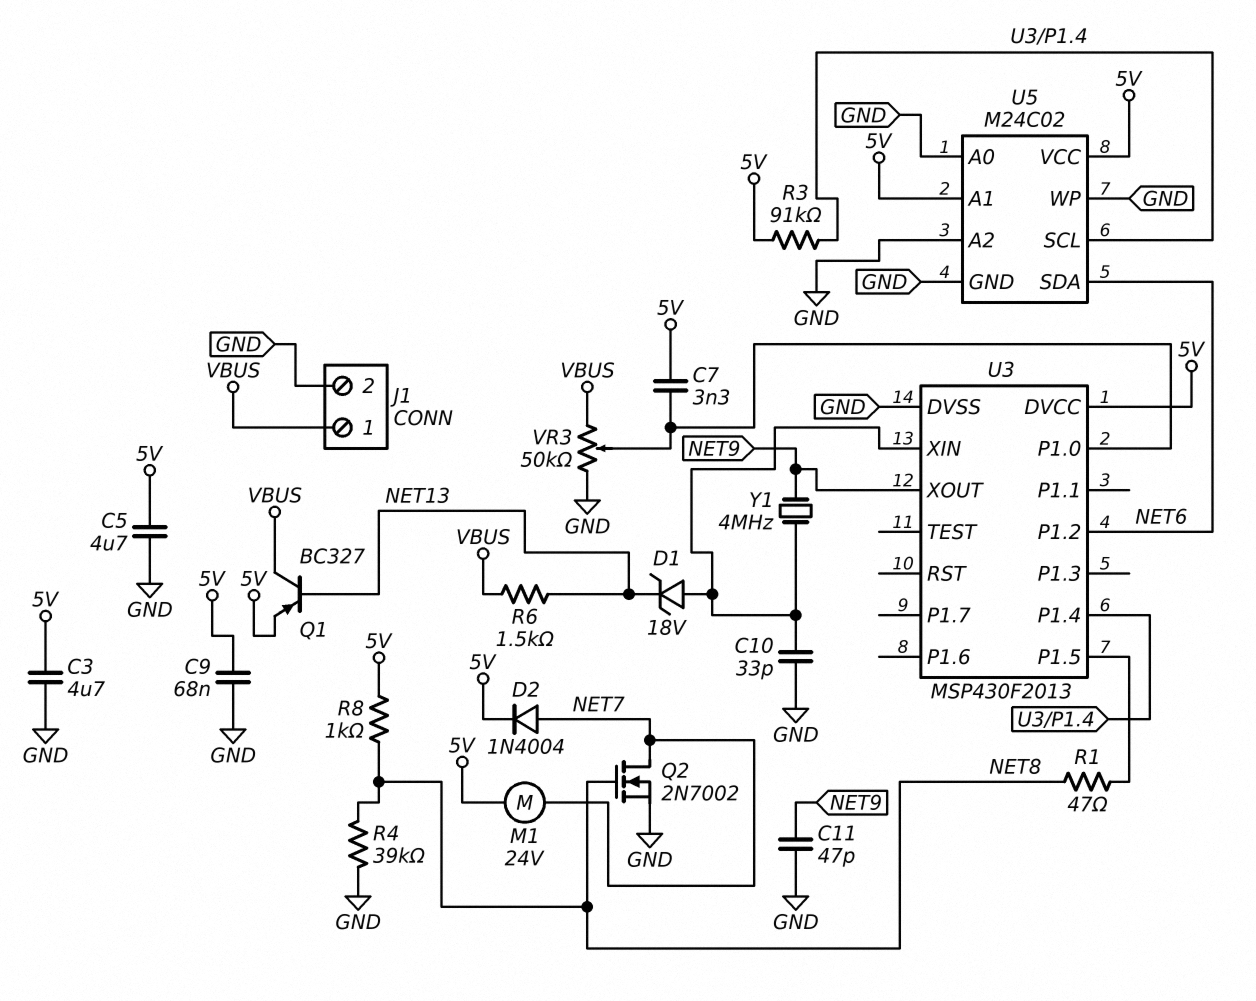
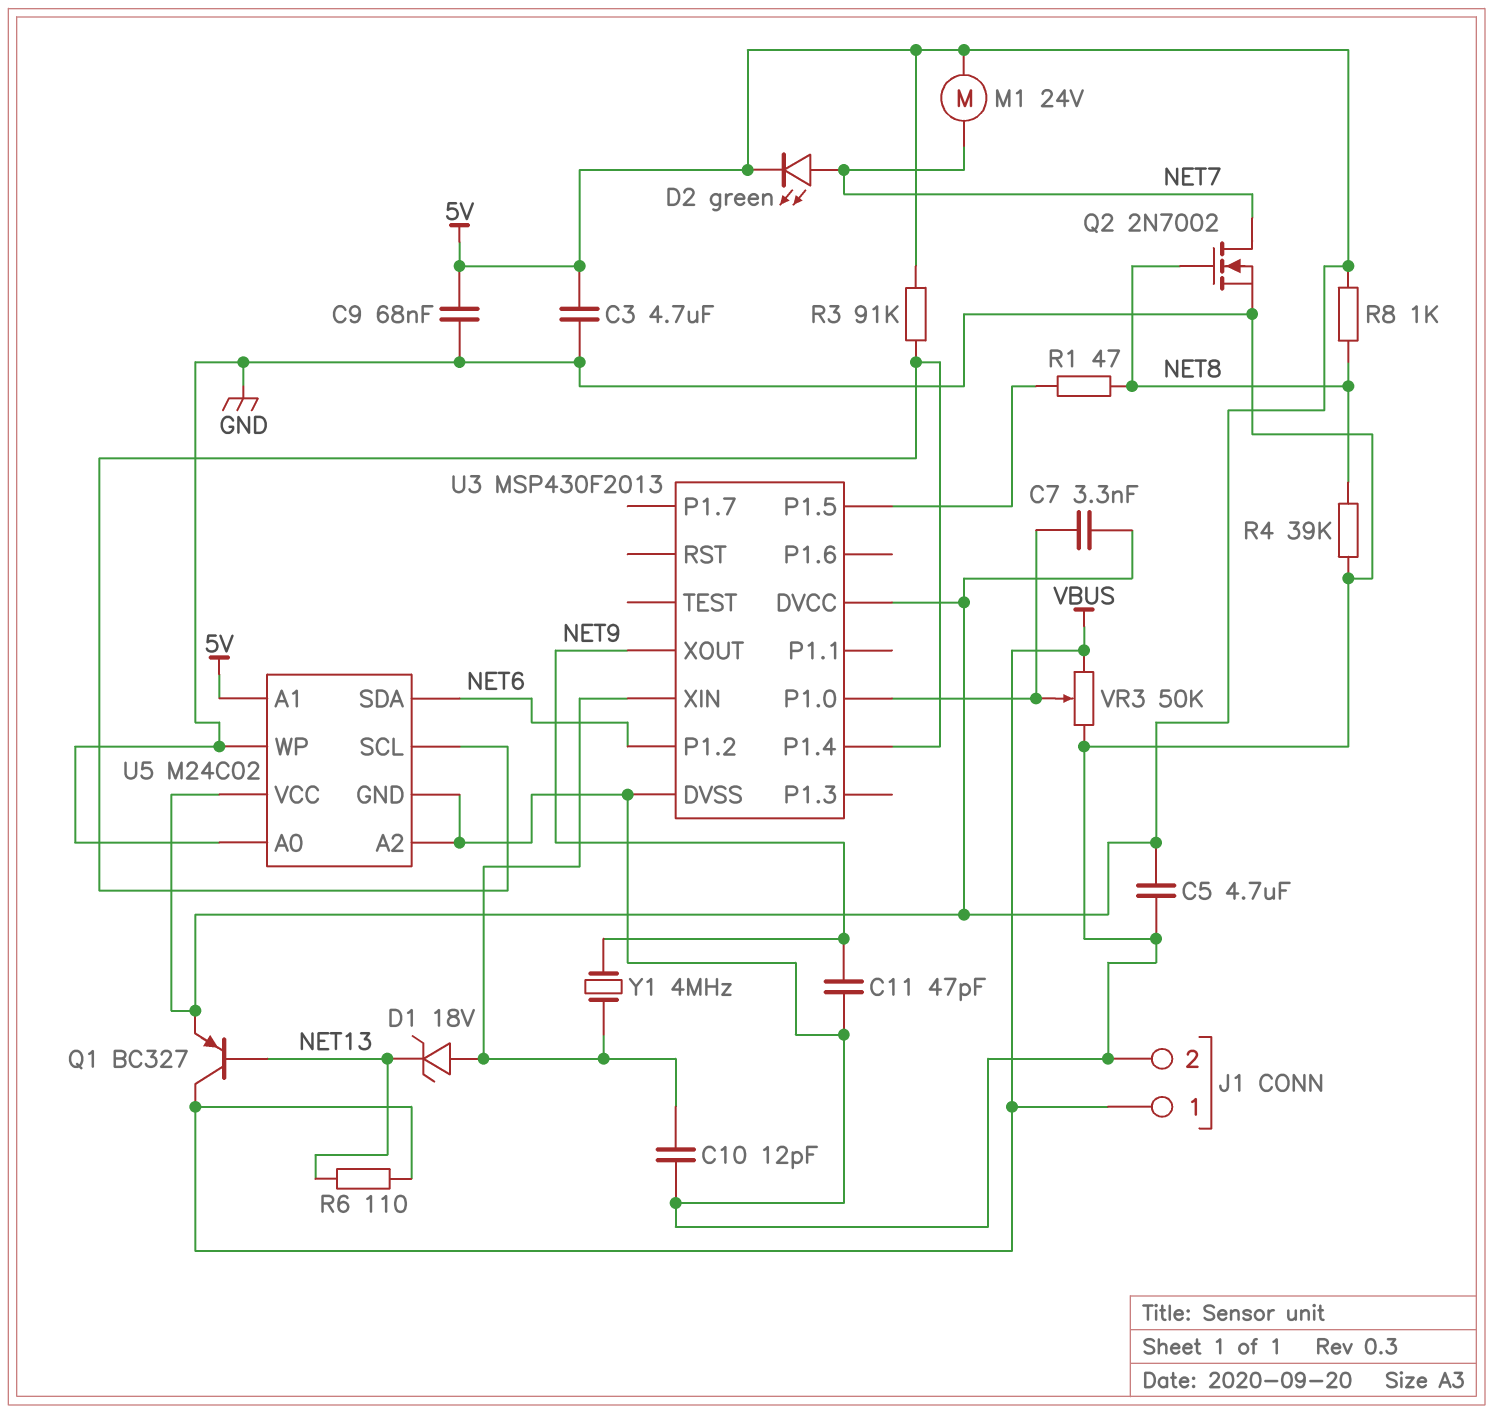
C10: 33pF (GND, U3/XIN) -> 12pF (GND, U3/XIN)
D2: diode 1N4004 (A NET7, K 5V) -> LED green (A NET7, K 5V)
R6: 1.5k (NET13, VBUS) -> 110 (NET13, VBUS)

